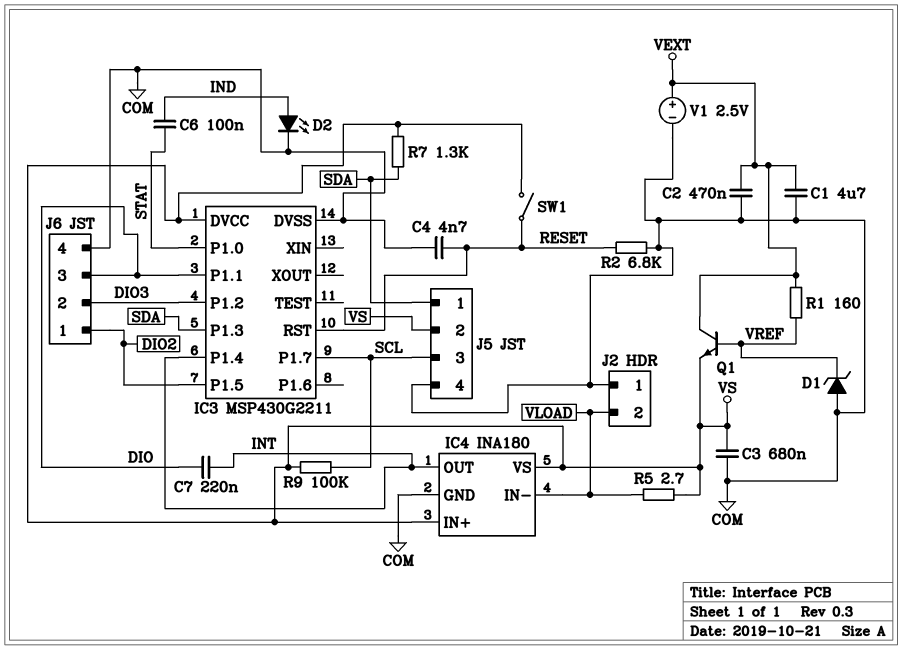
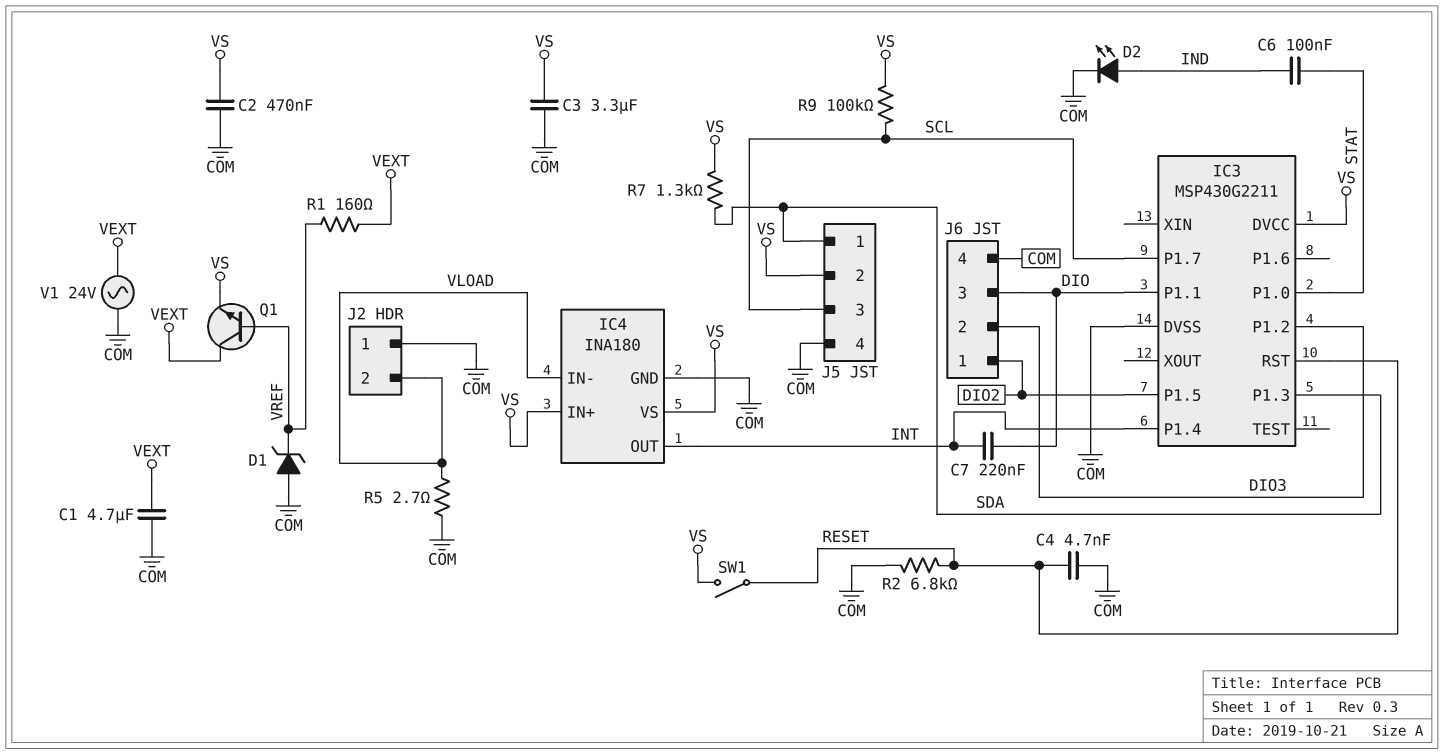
C2: 470nF (COM, VEXT) -> 470nF (COM, VS)
C3: 680nF (COM, VS) -> 3.3uF (COM, VS)
R5: 2.7 (VLOAD, VS) -> 2.7 (COM, VLOAD)
V1: 2.5V (plus VEXT, minus COM) -> AC 24V (COM, VEXT)

